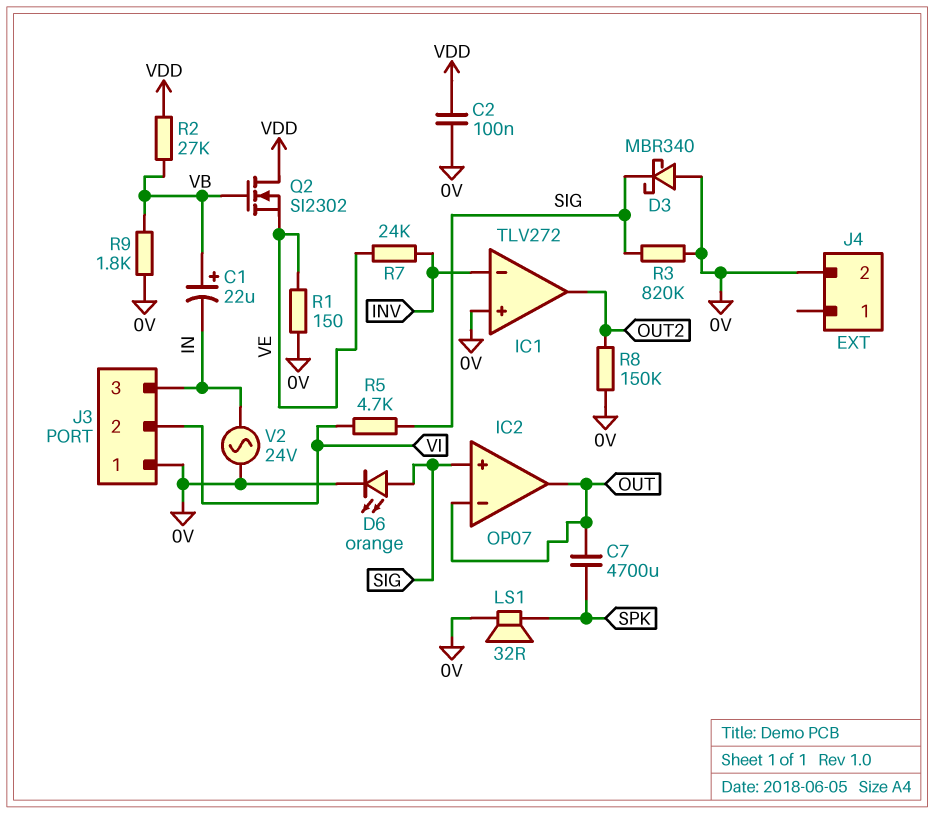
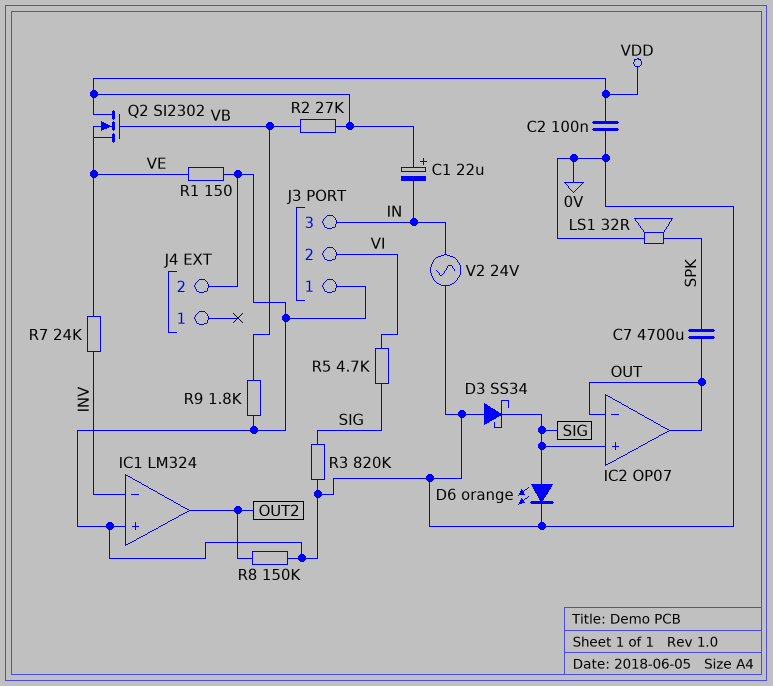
C1: 22uF (plus VB, minus IN) -> 22uF (plus VDD, minus IN)
D3: schottky MBR340 (A 0V, K SIG) -> schottky SS34 (A 0V, K SIG)
IC1: TLV272 -> LM324

